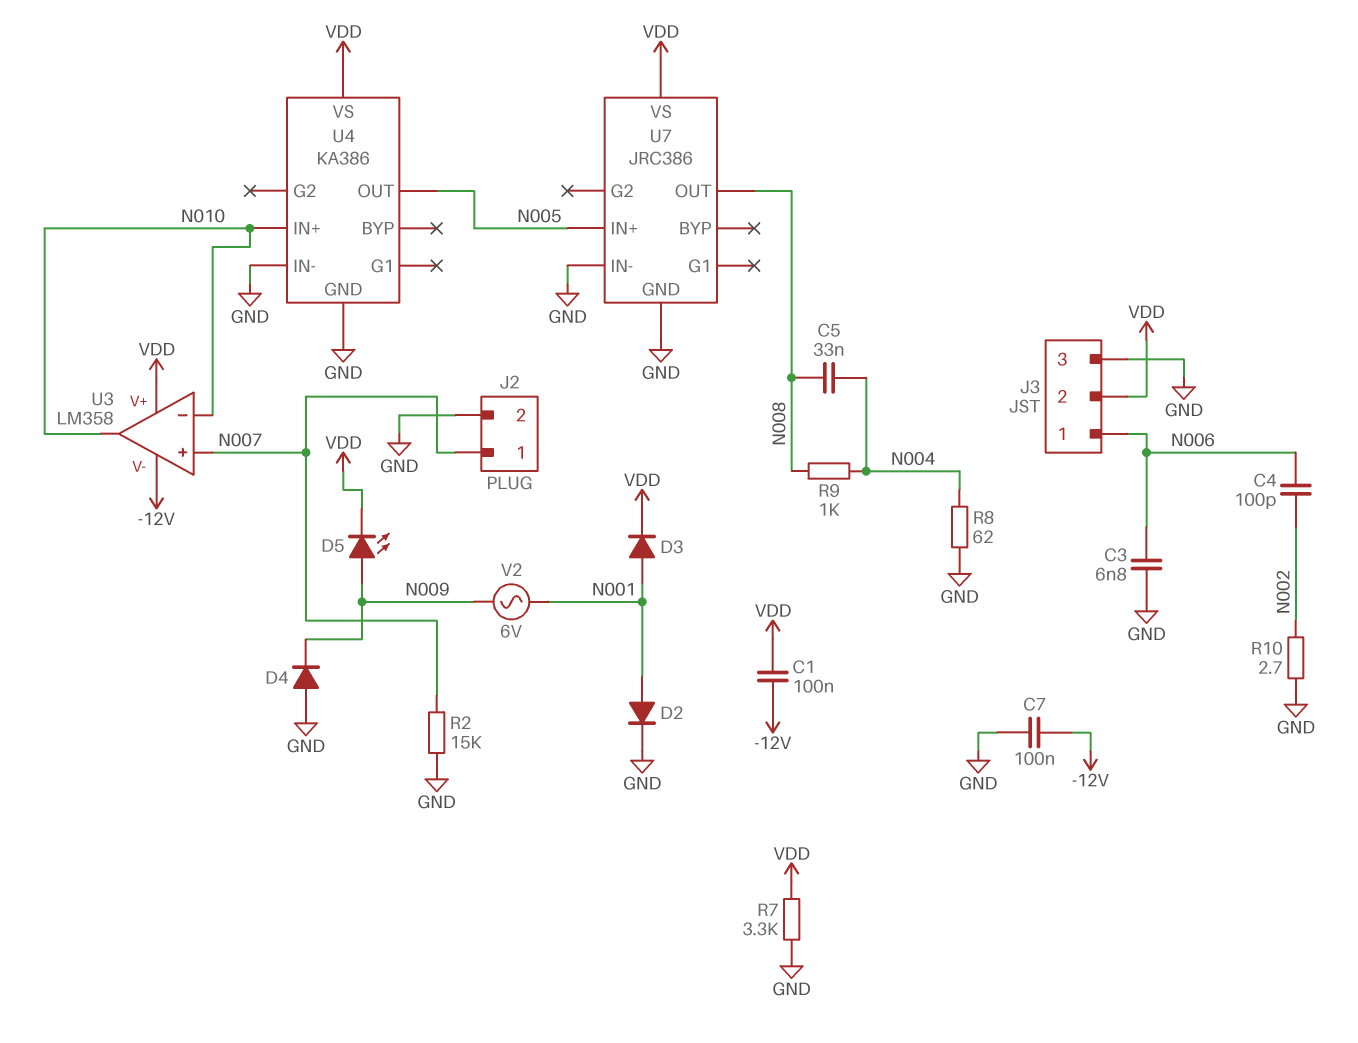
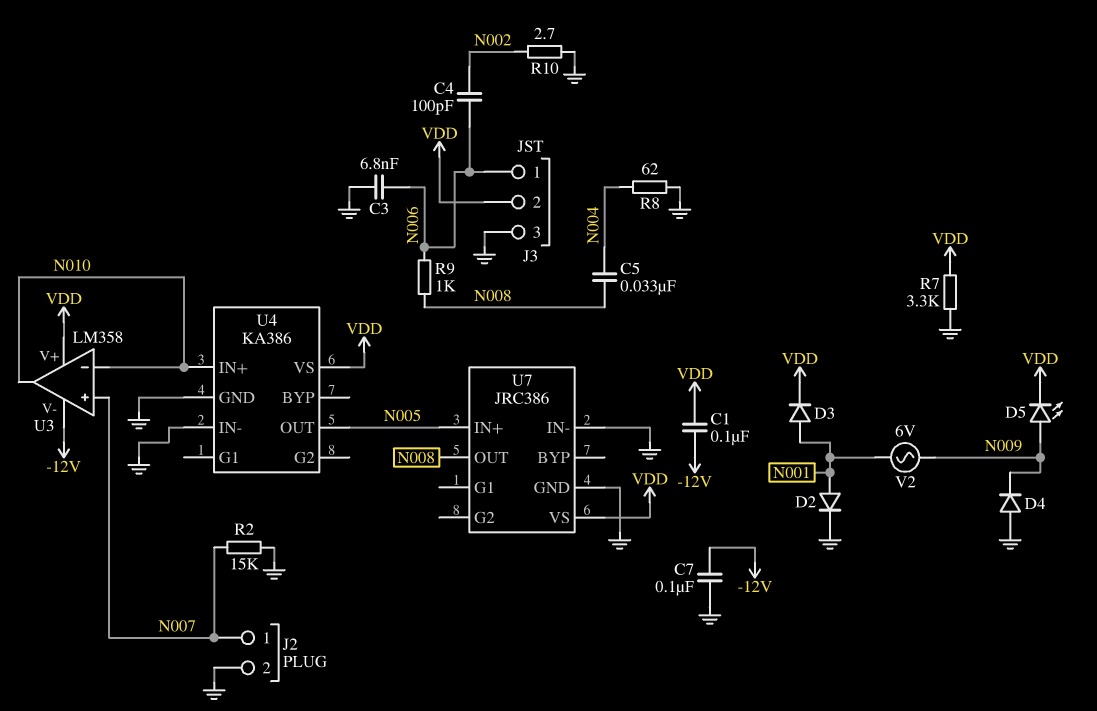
R9: 1k (N004, N008) -> 1k (N006, N008)

